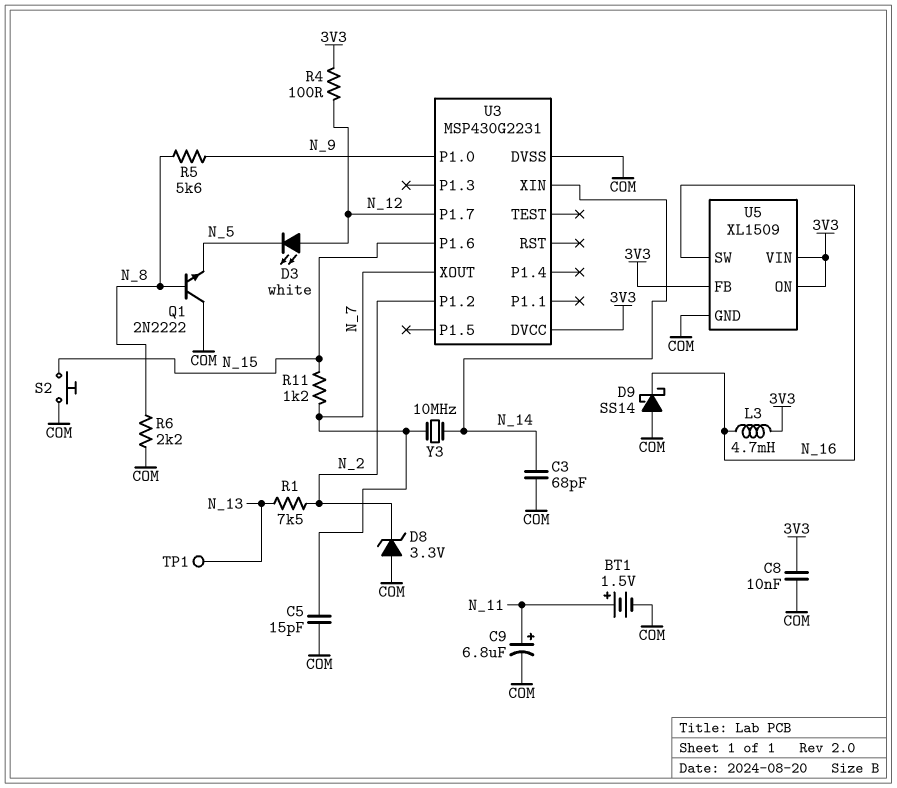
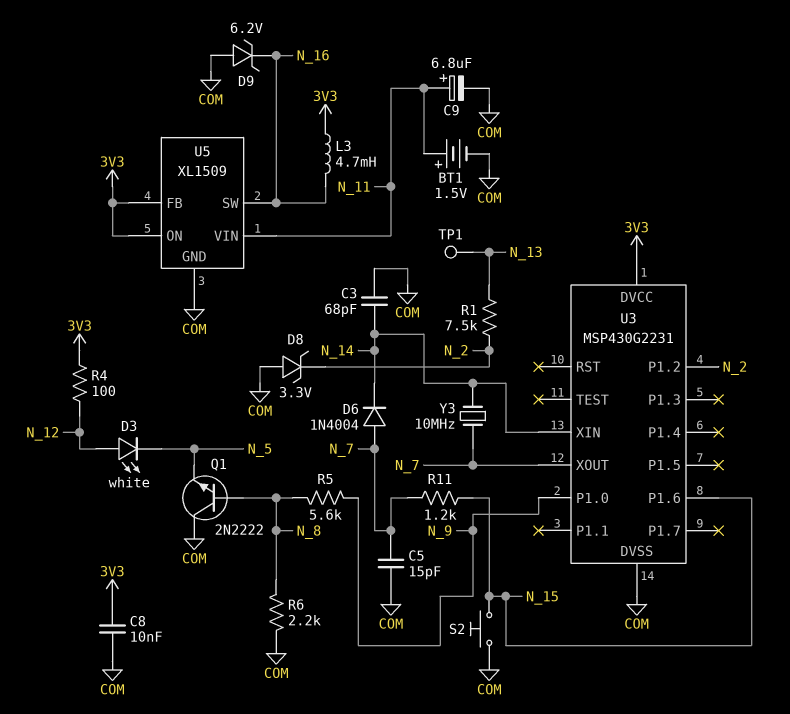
D6: none -> diode 1N4004 (A N_7, K N_14)
D9: schottky SS14 (A COM, K N_16) -> zener 6.2V (A COM, K N_16)
U3 pin P1.7: N_12 -> none
U5 pin VIN: 3V3 -> N_11

